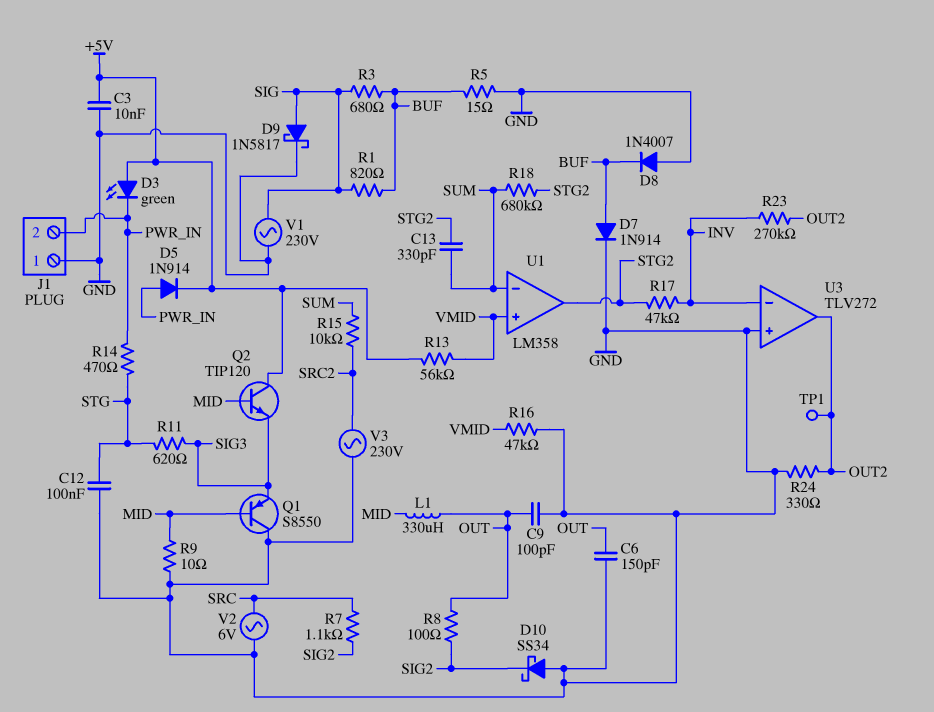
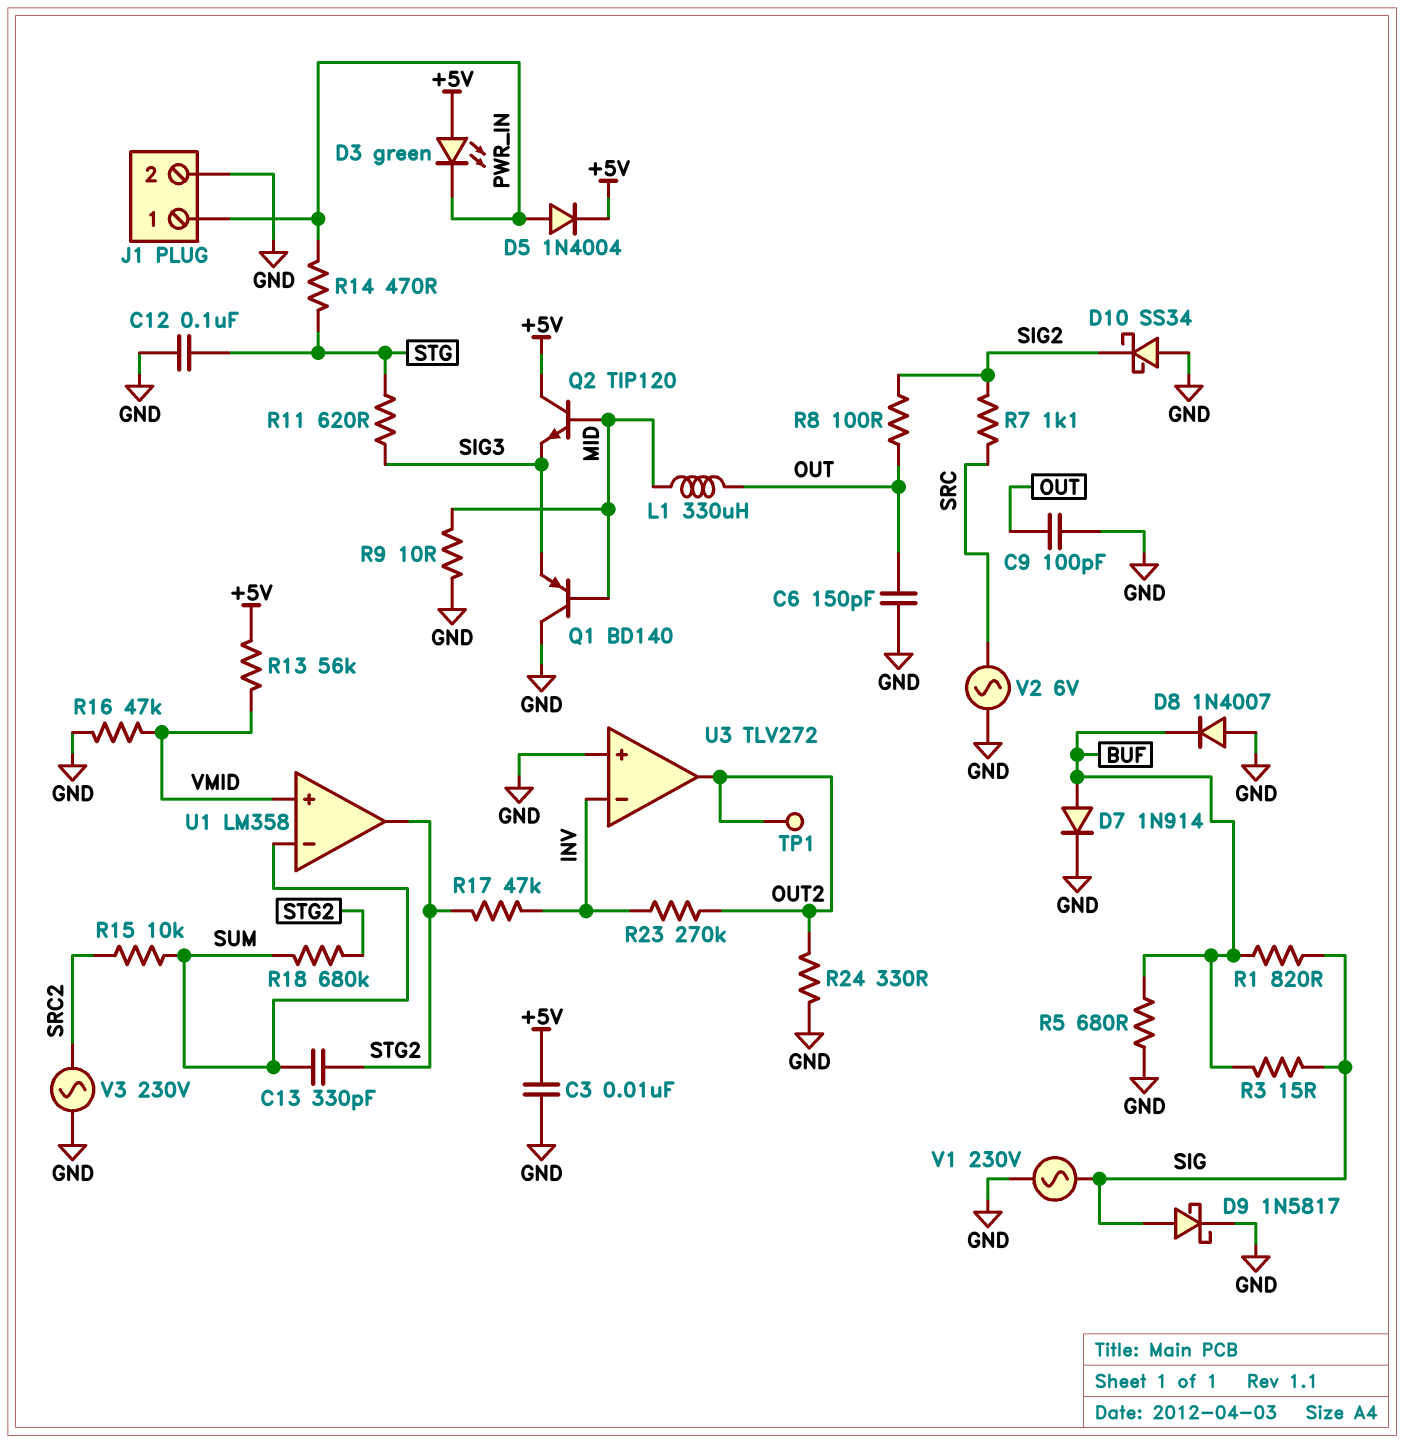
D5: diode 1N914 (A PWR_IN, K +5V) -> diode 1N4004 (A PWR_IN, K +5V)
J1 pin 1: GND -> PWR_IN
J1 pin 2: PWR_IN -> GND
Q1: PNP S8550 (B MID, C GND, E SIG3) -> PNP BD140 (B MID, C GND, E SIG3)
R3: 680 (BUF, SIG) -> 15 (BUF, SIG)
R5: 15 (BUF, GND) -> 680 (BUF, GND)

